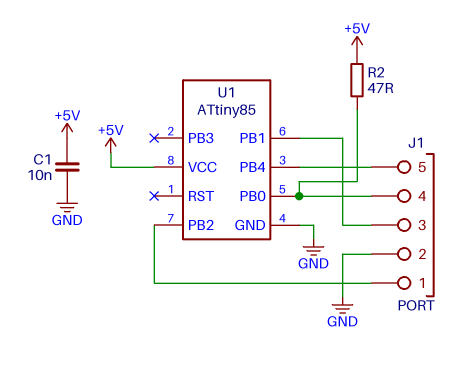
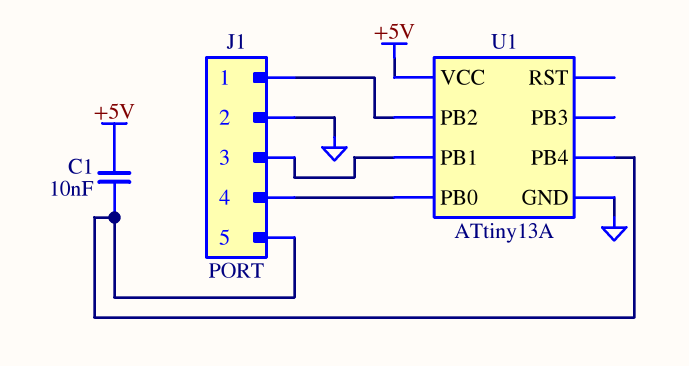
C1: 10nF (+5V, GND) -> 10nF (+5V, J1/5)
R2: 47 (+5V, J1/4) -> none
U1: ATtiny85 -> ATtiny13A

